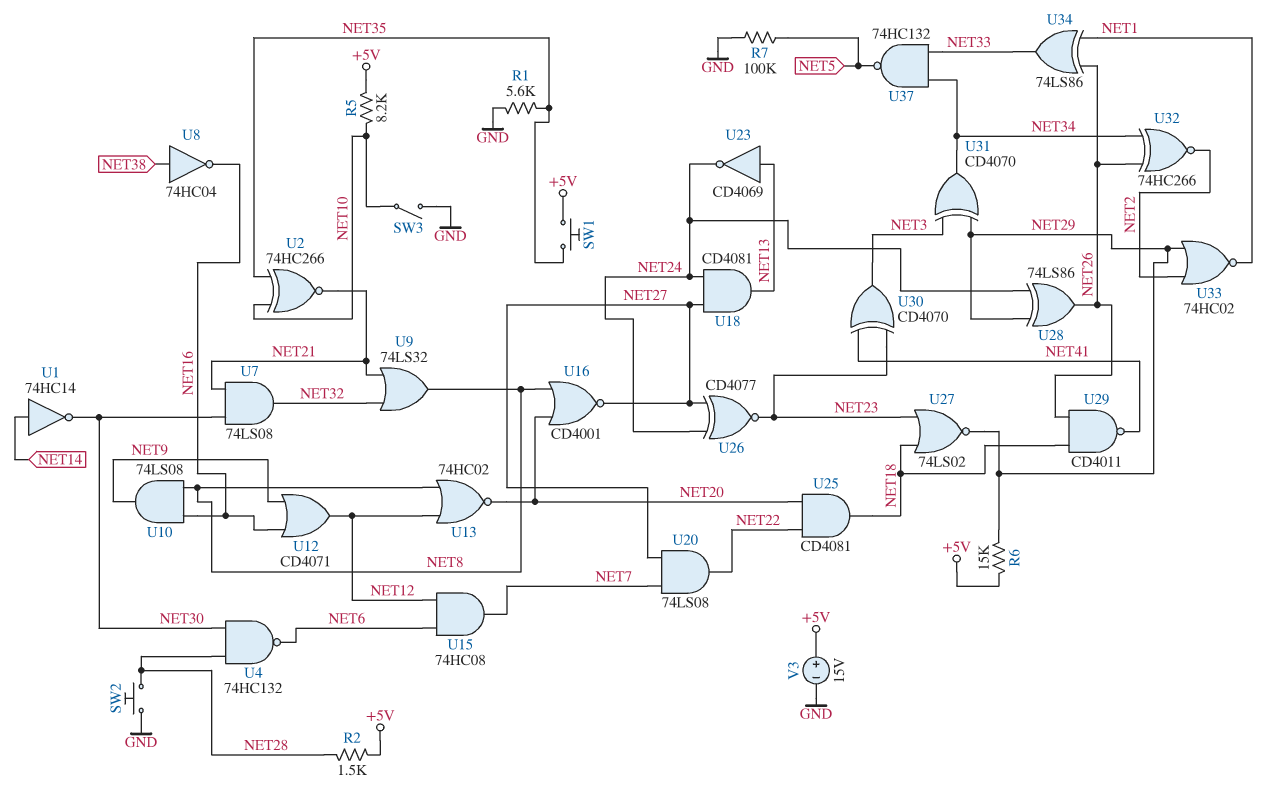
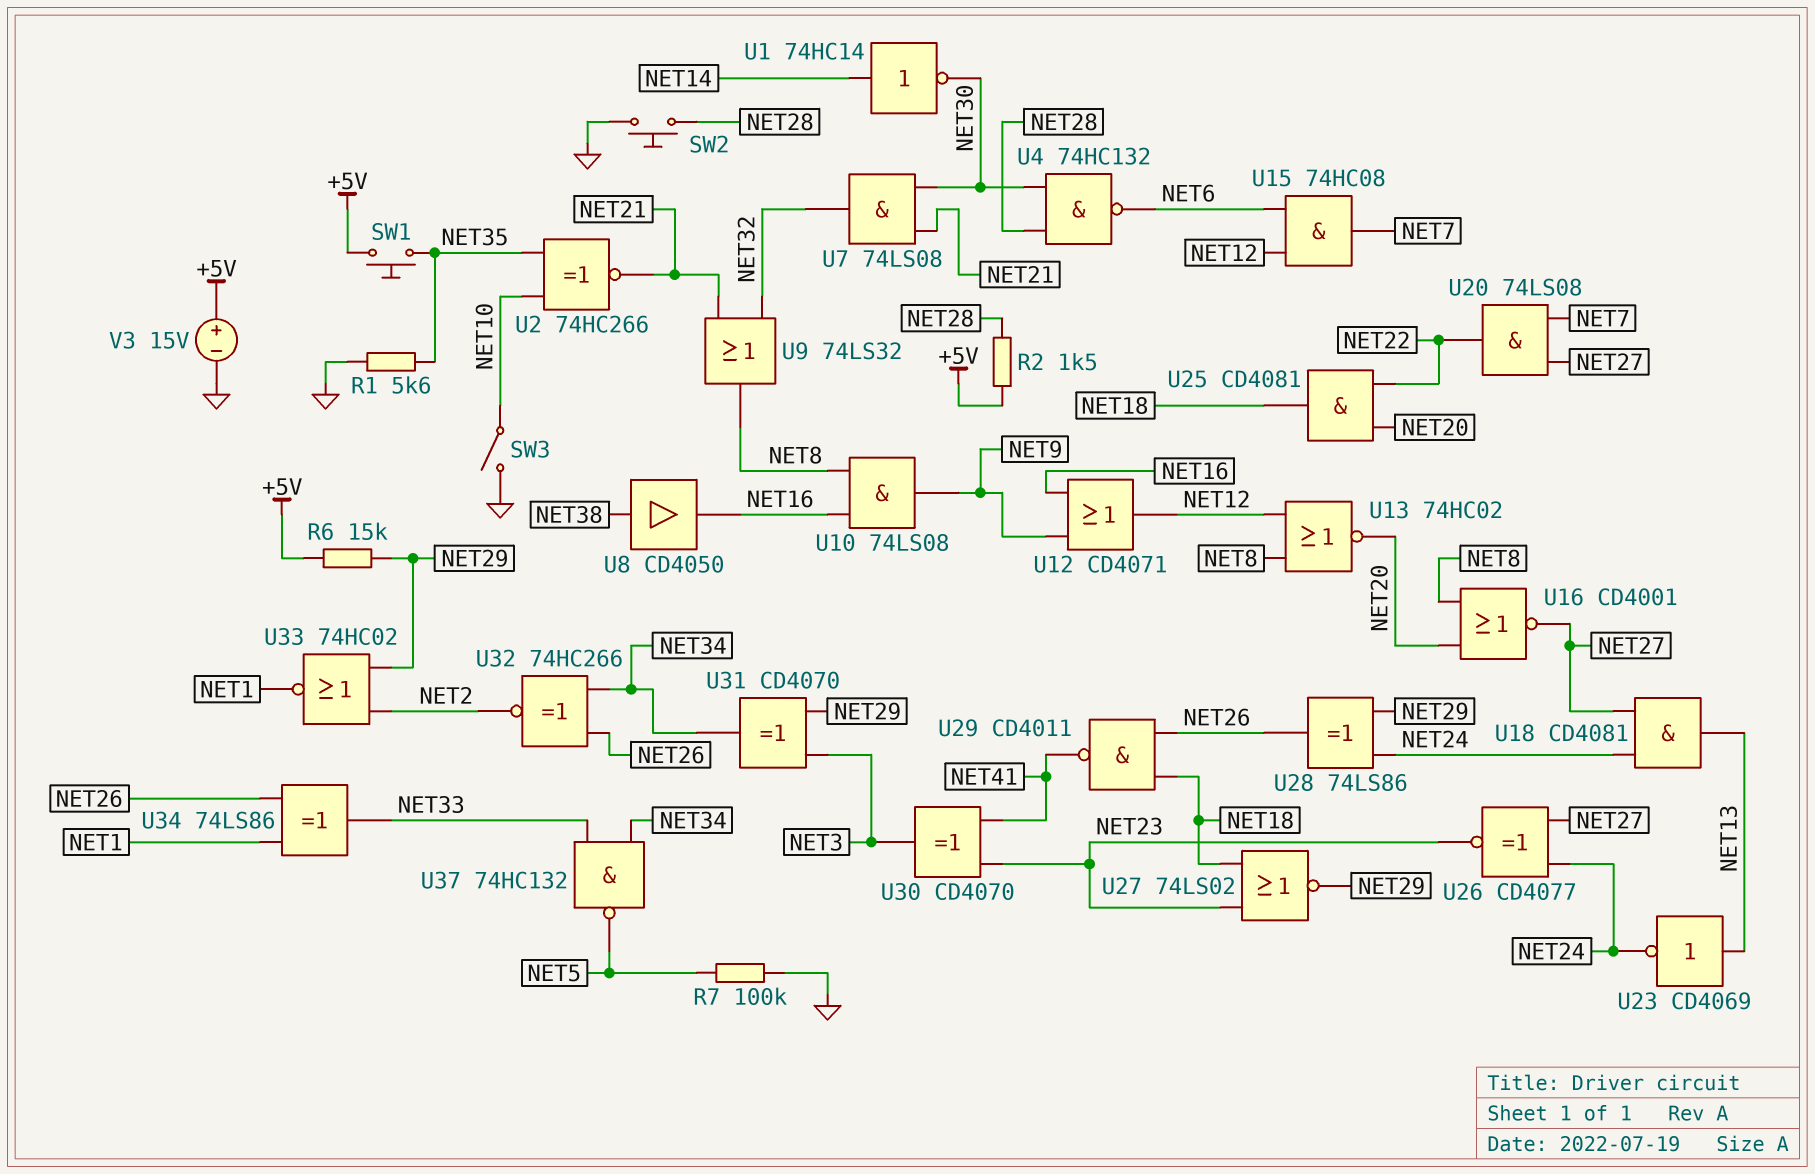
R5: 8.2k (+5V, NET10) -> none
U8: NOT 74HC04 (in NET38, out NET16) -> buffer CD4050 (in NET38, out NET16)

